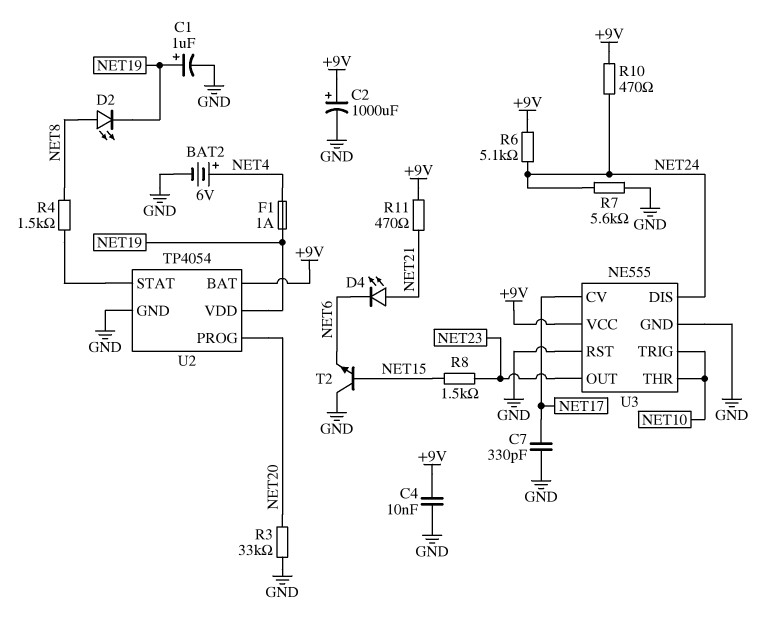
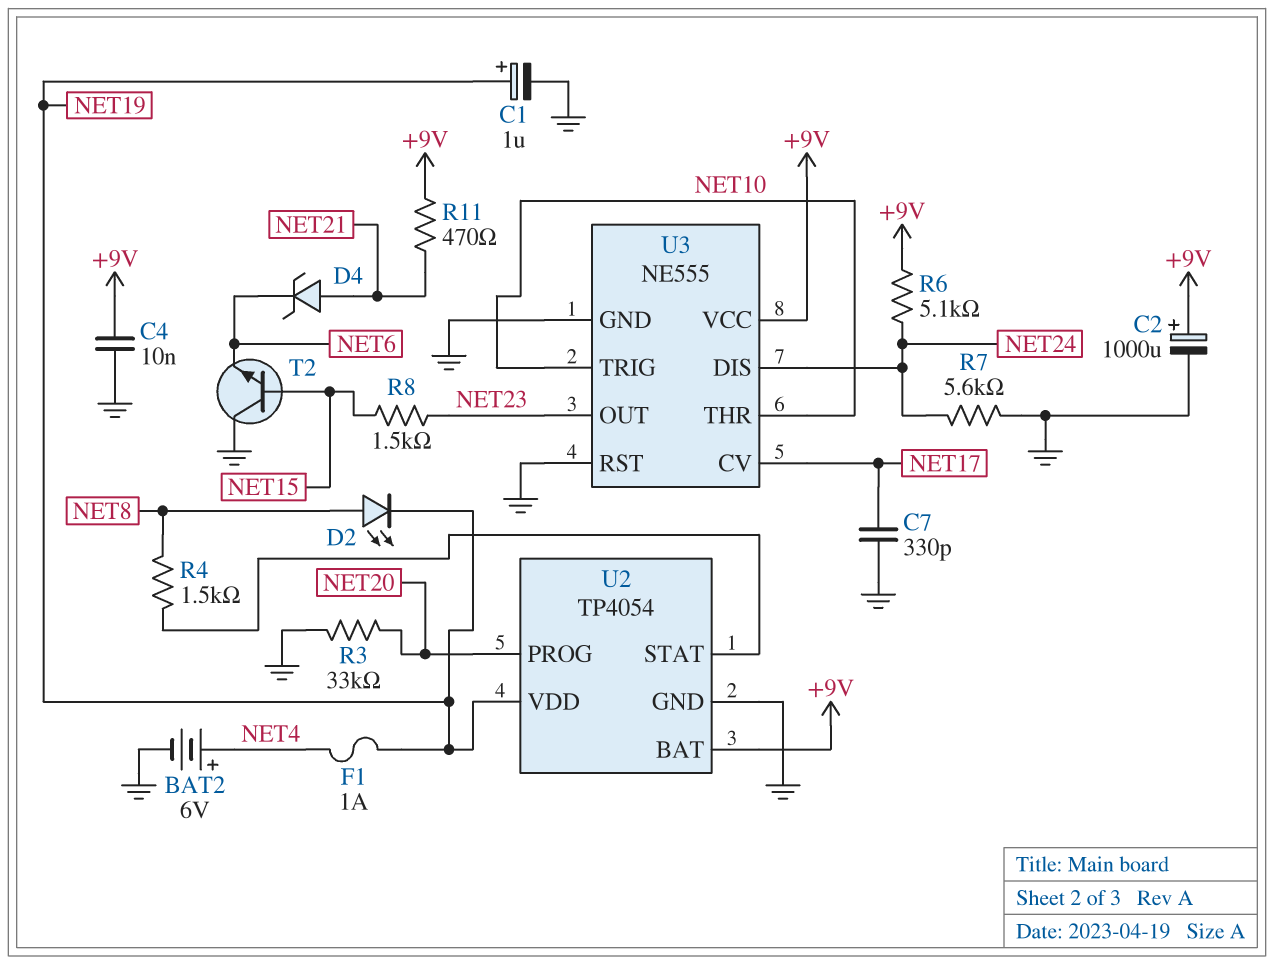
D4: LED (A NET21, K NET6) -> zener (A NET21, K NET6)
R10: 470 (+9V, NET24) -> none

